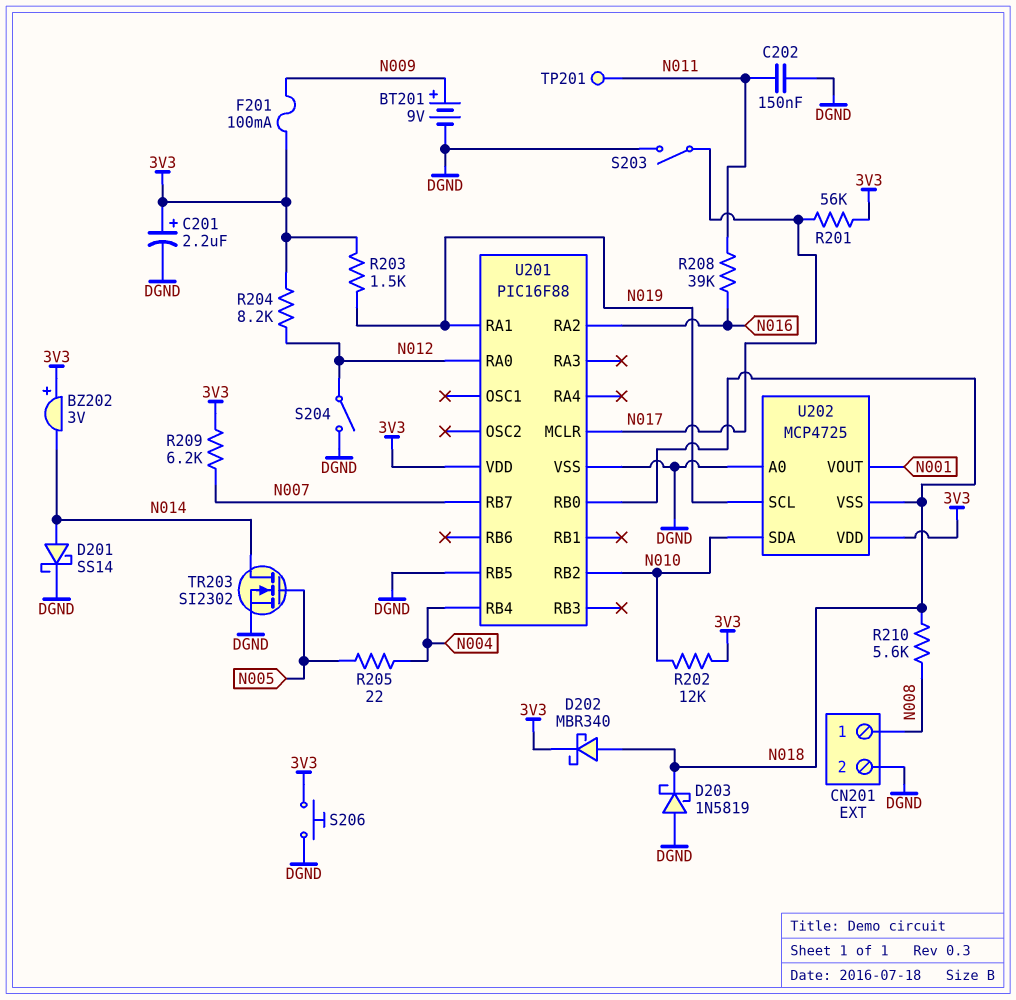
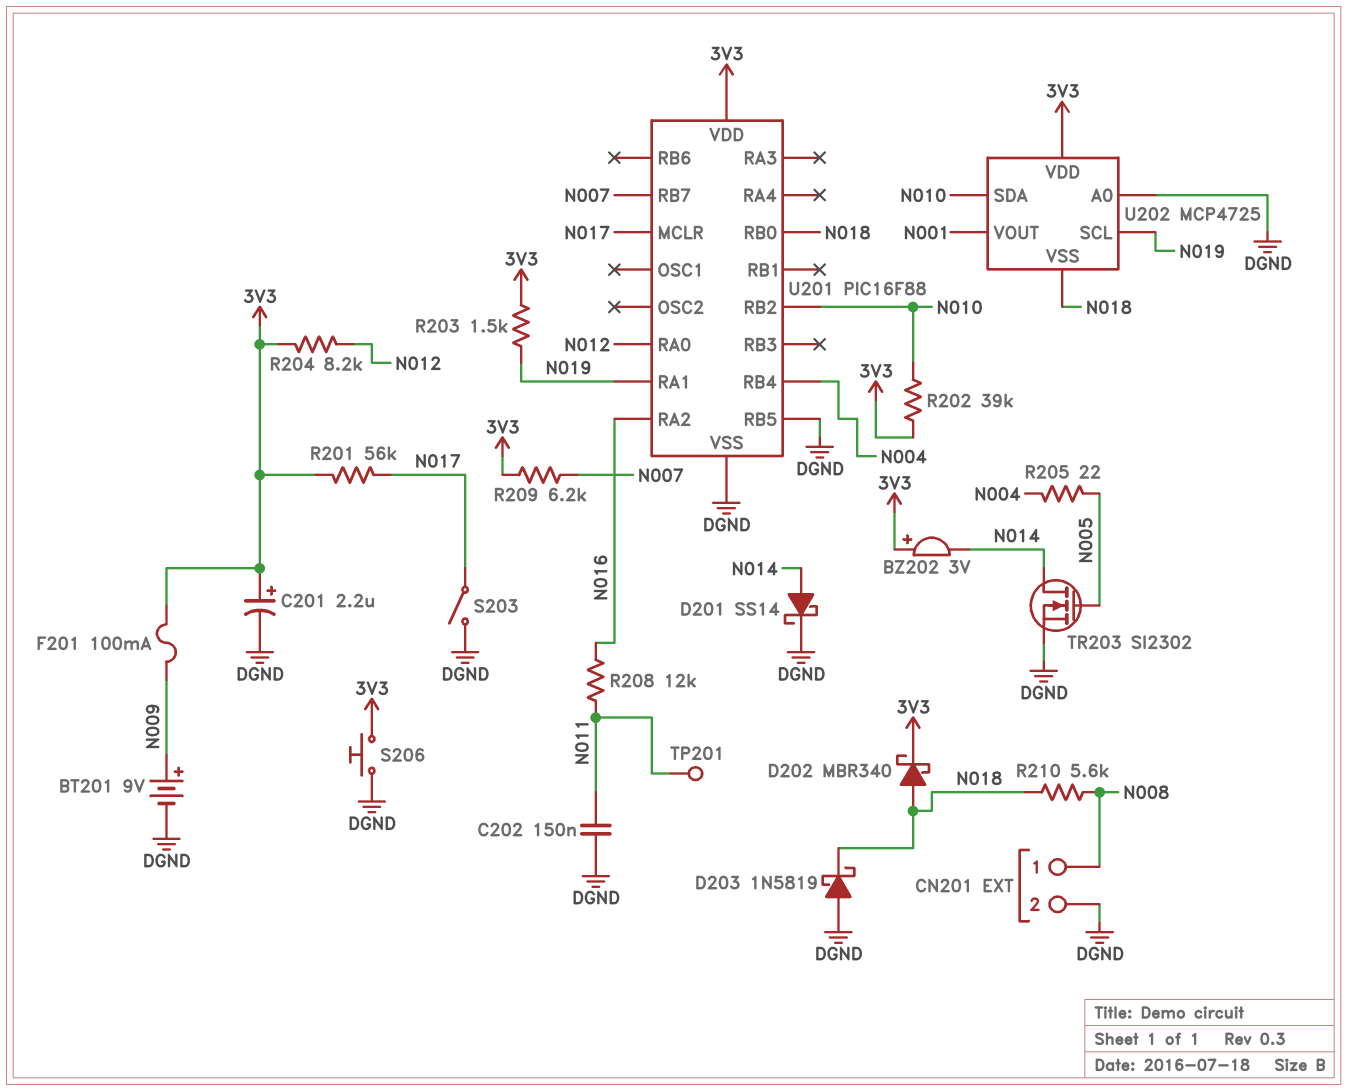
R202: 12k (3V3, N010) -> 39k (3V3, N010)
R208: 39k (N011, N016) -> 12k (N011, N016)
S204: switch (DGND, N012) -> none

